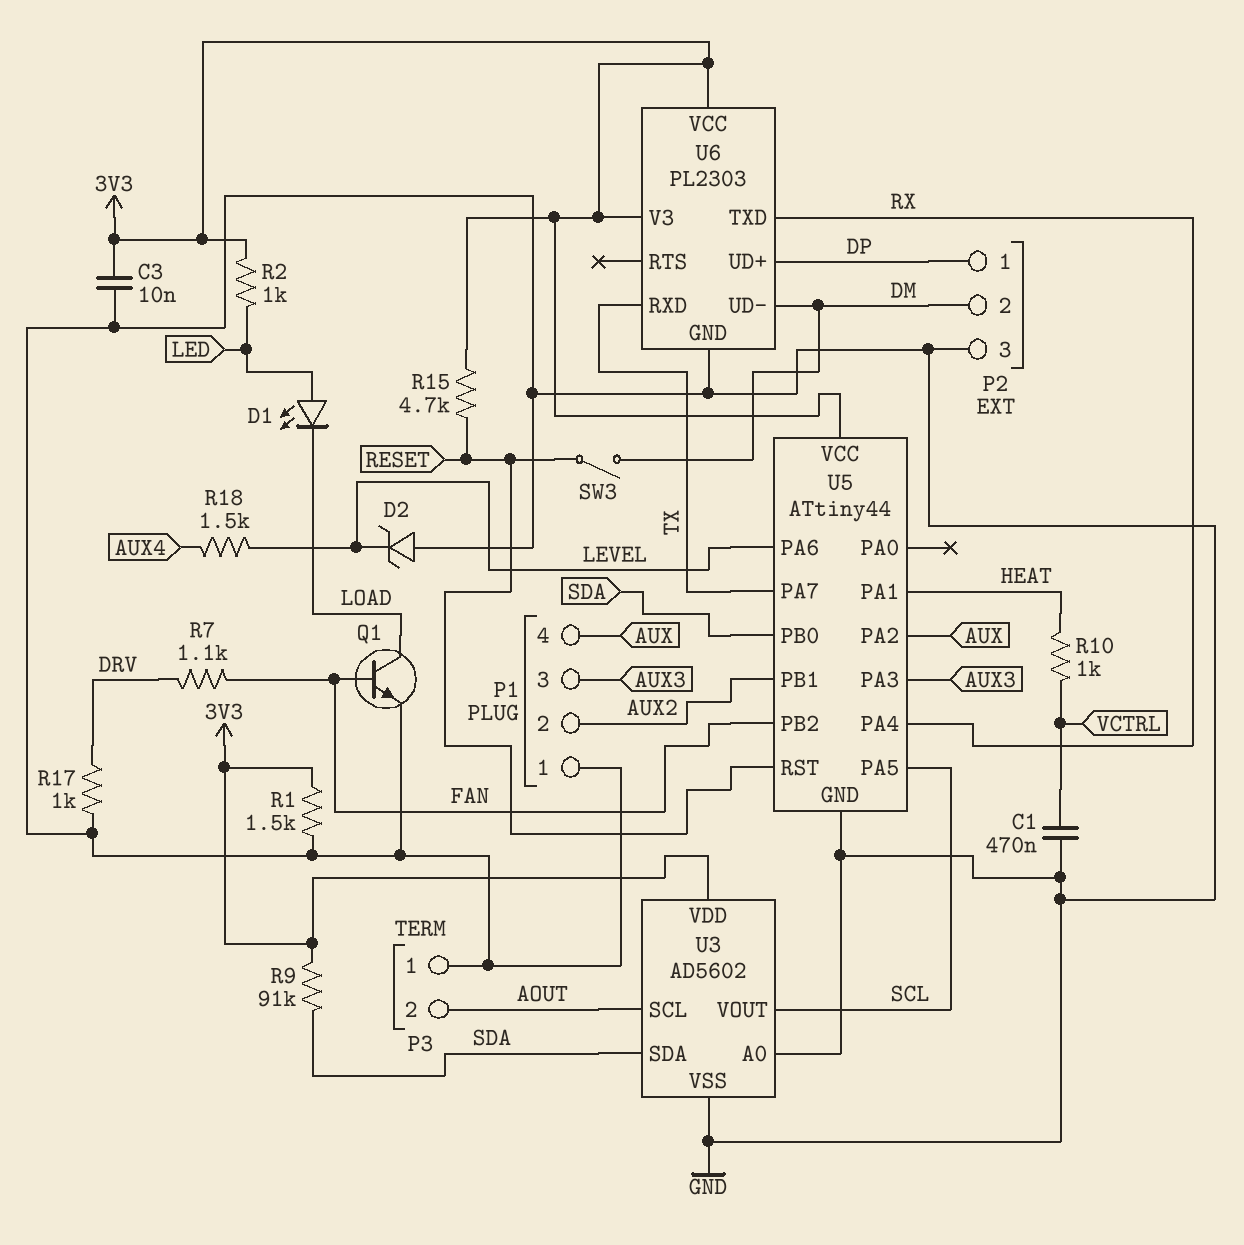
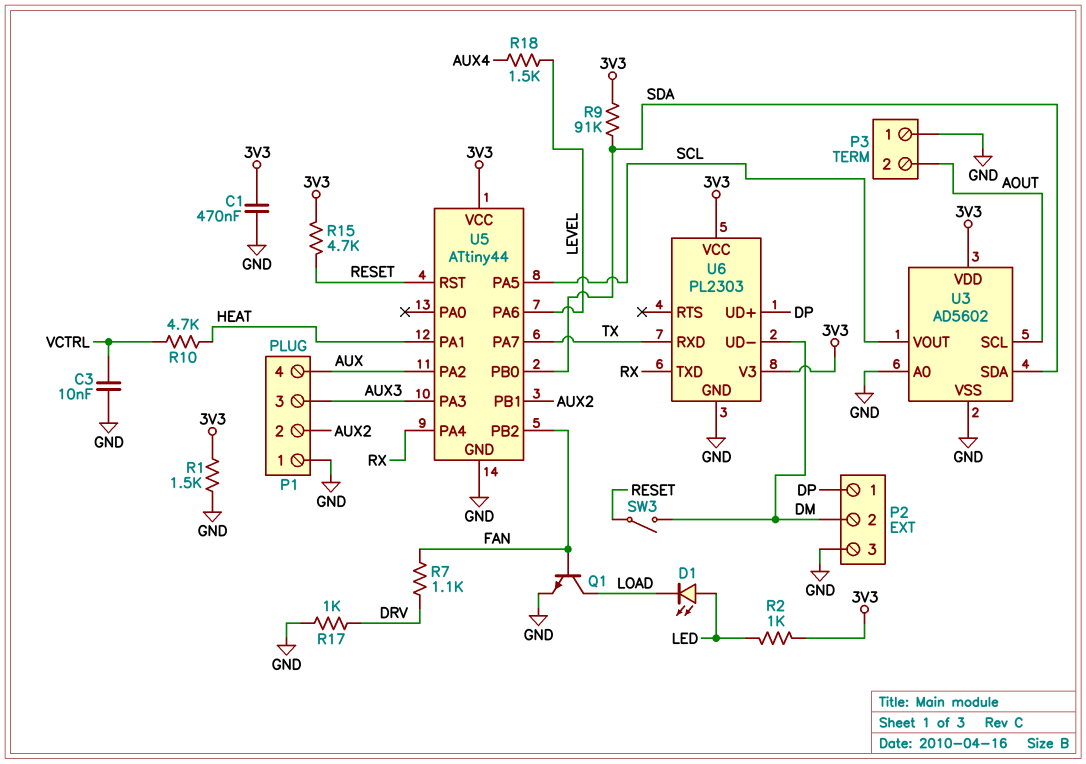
C1: 470nF (GND, VCTRL) -> 470nF (3V3, GND)
C3: 10nF (3V3, GND) -> 10nF (GND, VCTRL)
D2: zener (A GND, K LEVEL) -> none
R10: 1k (HEAT, VCTRL) -> 4.7k (HEAT, VCTRL)

